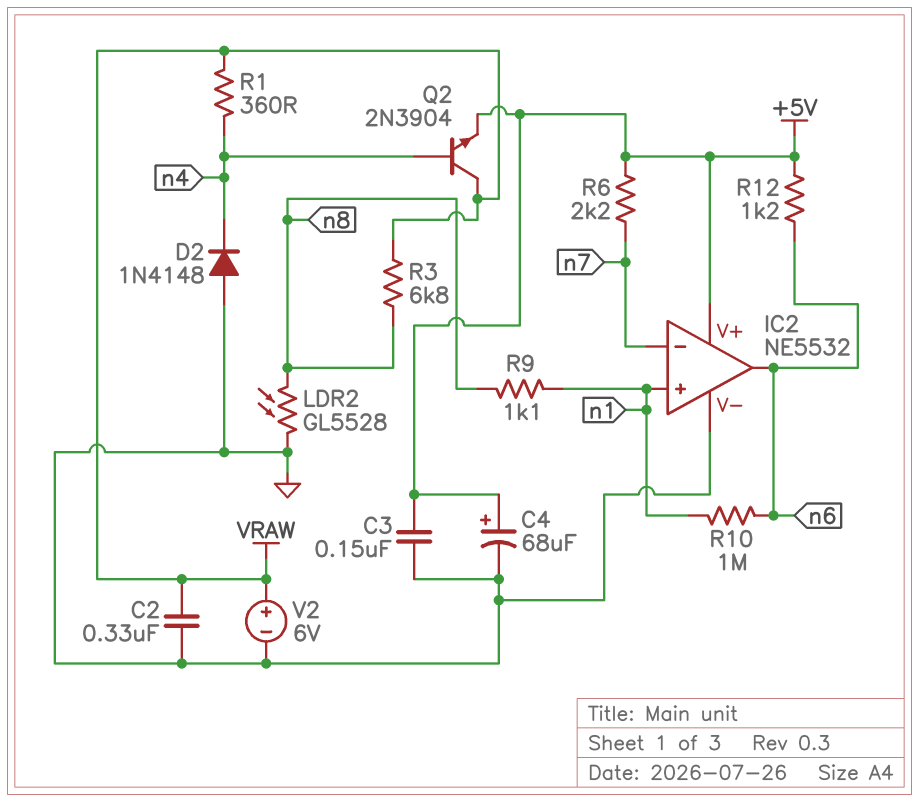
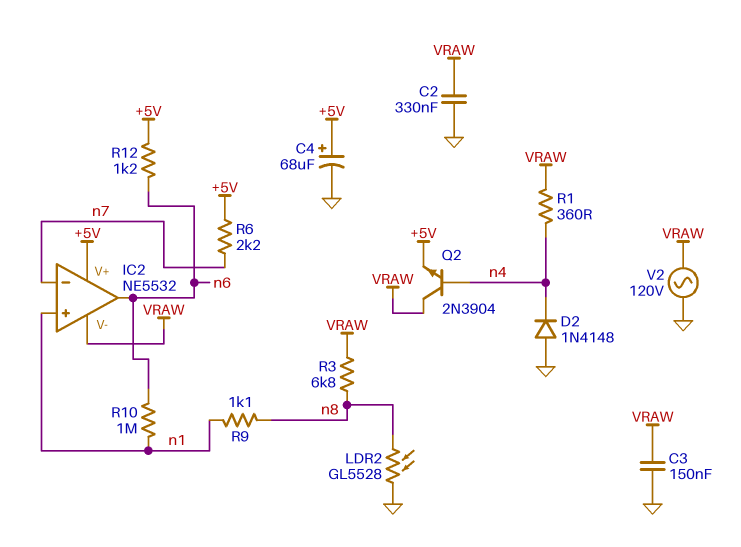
C3: 150nF (+5V, GND) -> 150nF (GND, VRAW)
IC2 pin V-: GND -> VRAW
V2: 6V (plus VRAW, minus GND) -> AC 120V (GND, VRAW)

